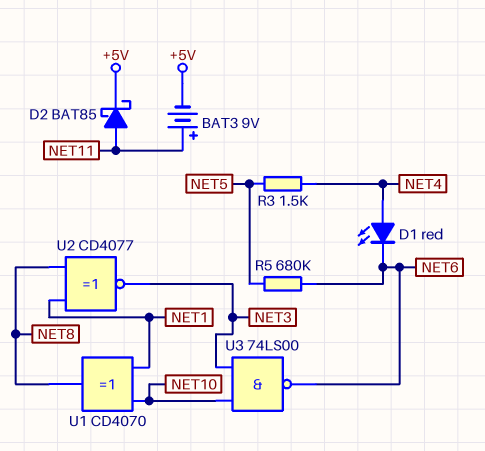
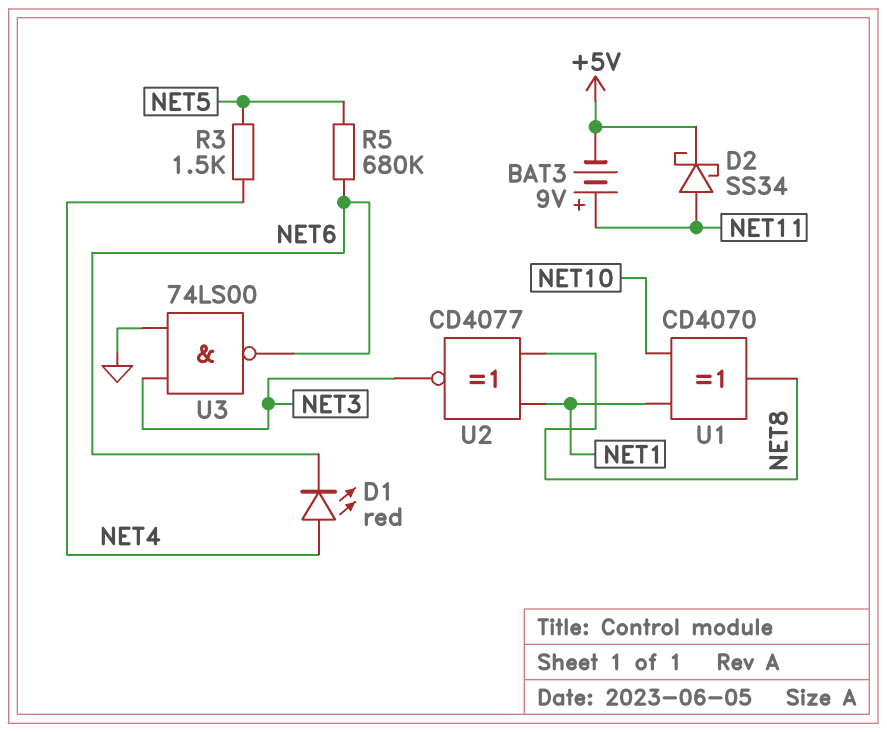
D2: schottky BAT85 (A NET11, K +5V) -> schottky SS34 (A NET11, K +5V)
U3: NAND 74LS00 (in NET3, in NET10, out NET6) -> NAND 74LS00 (in GND, in NET3, out NET6)

